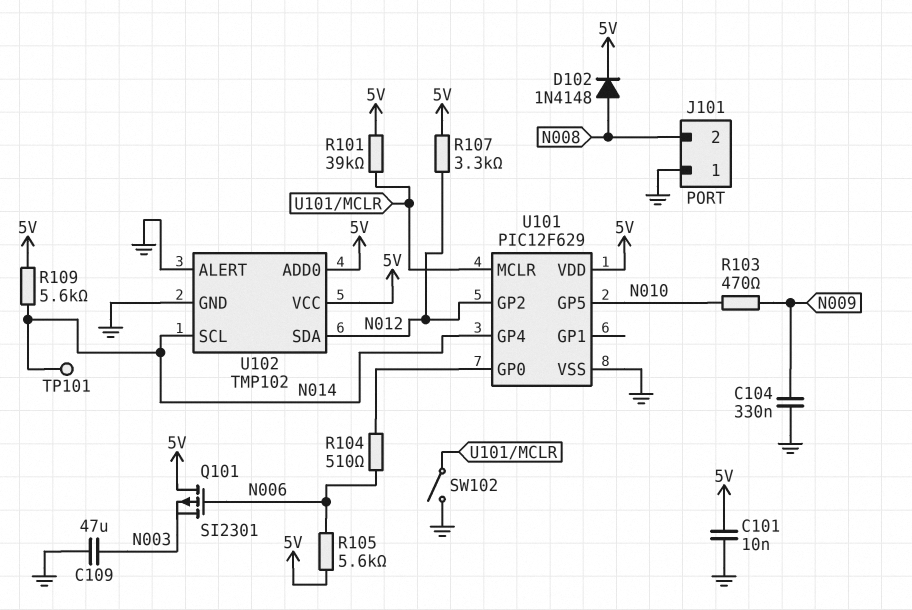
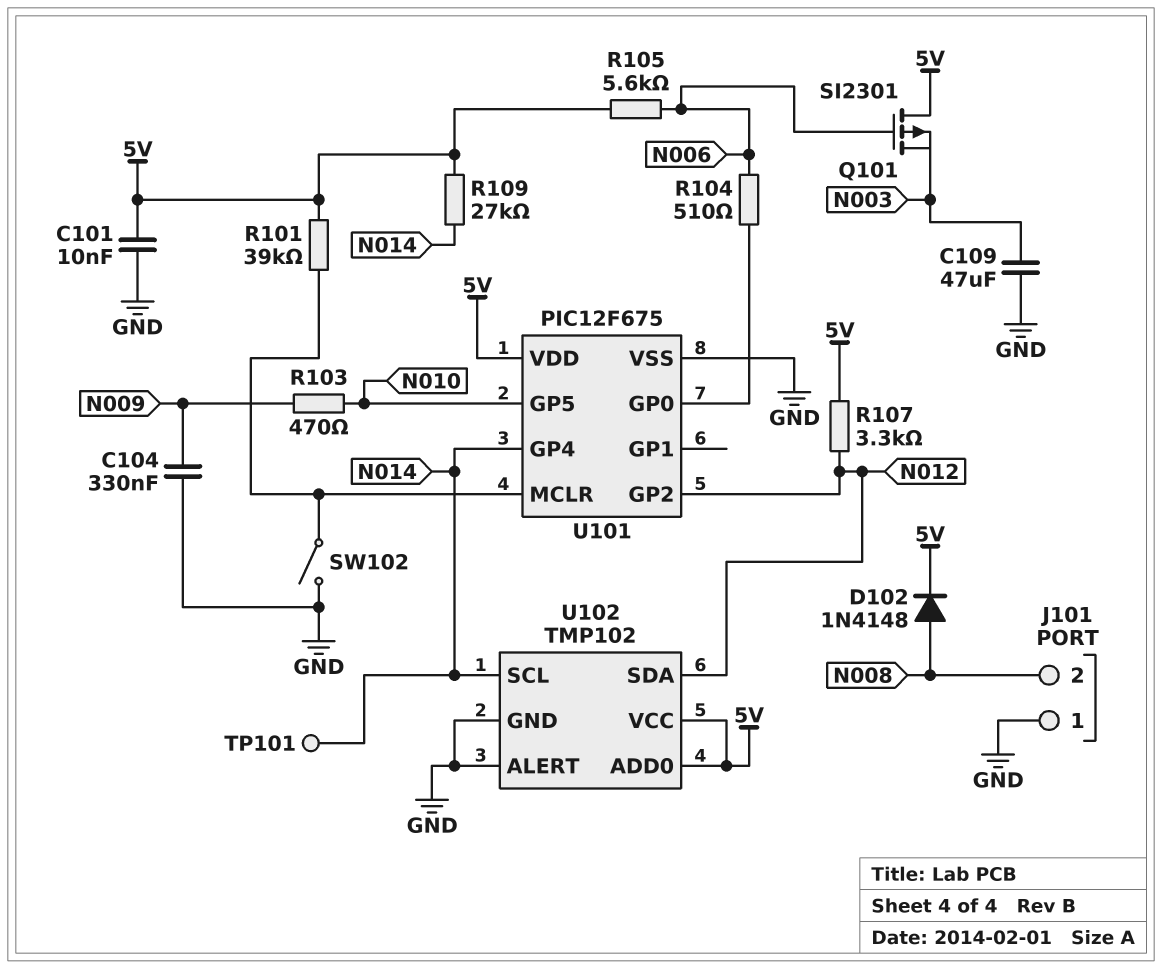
R109: 5.6k (5V, N014) -> 27k (5V, N014)
U101: PIC12F629 -> PIC12F675

